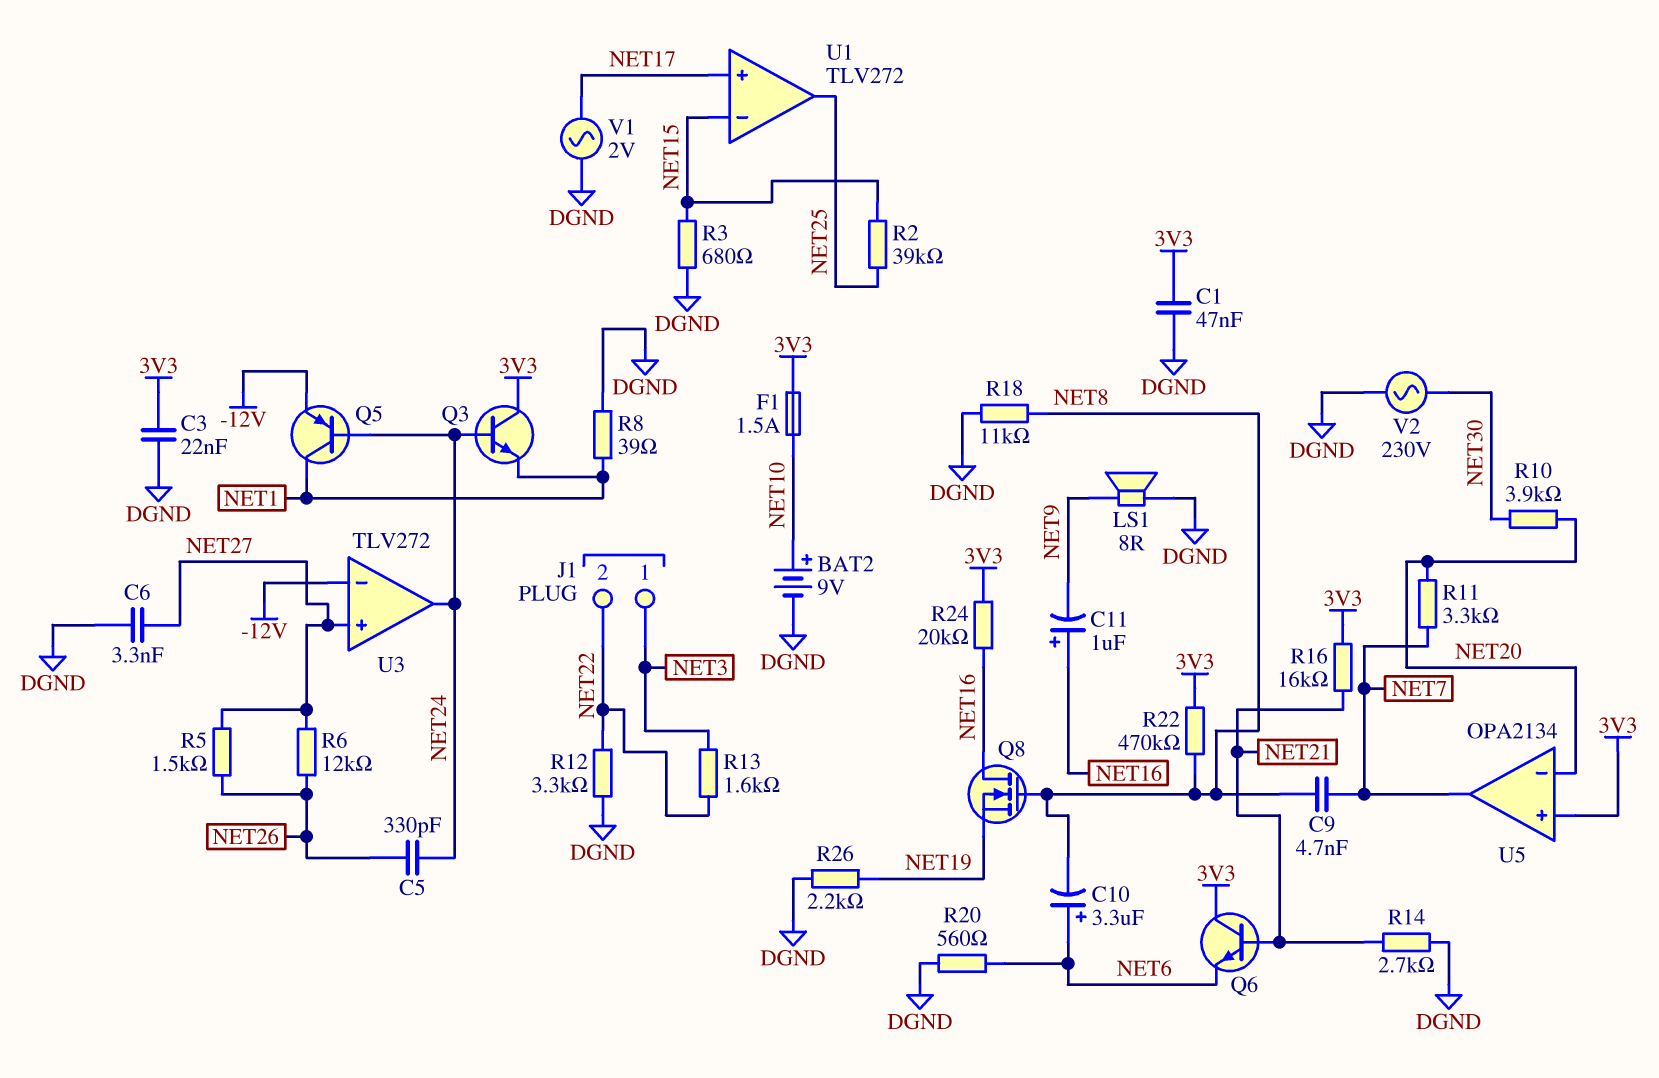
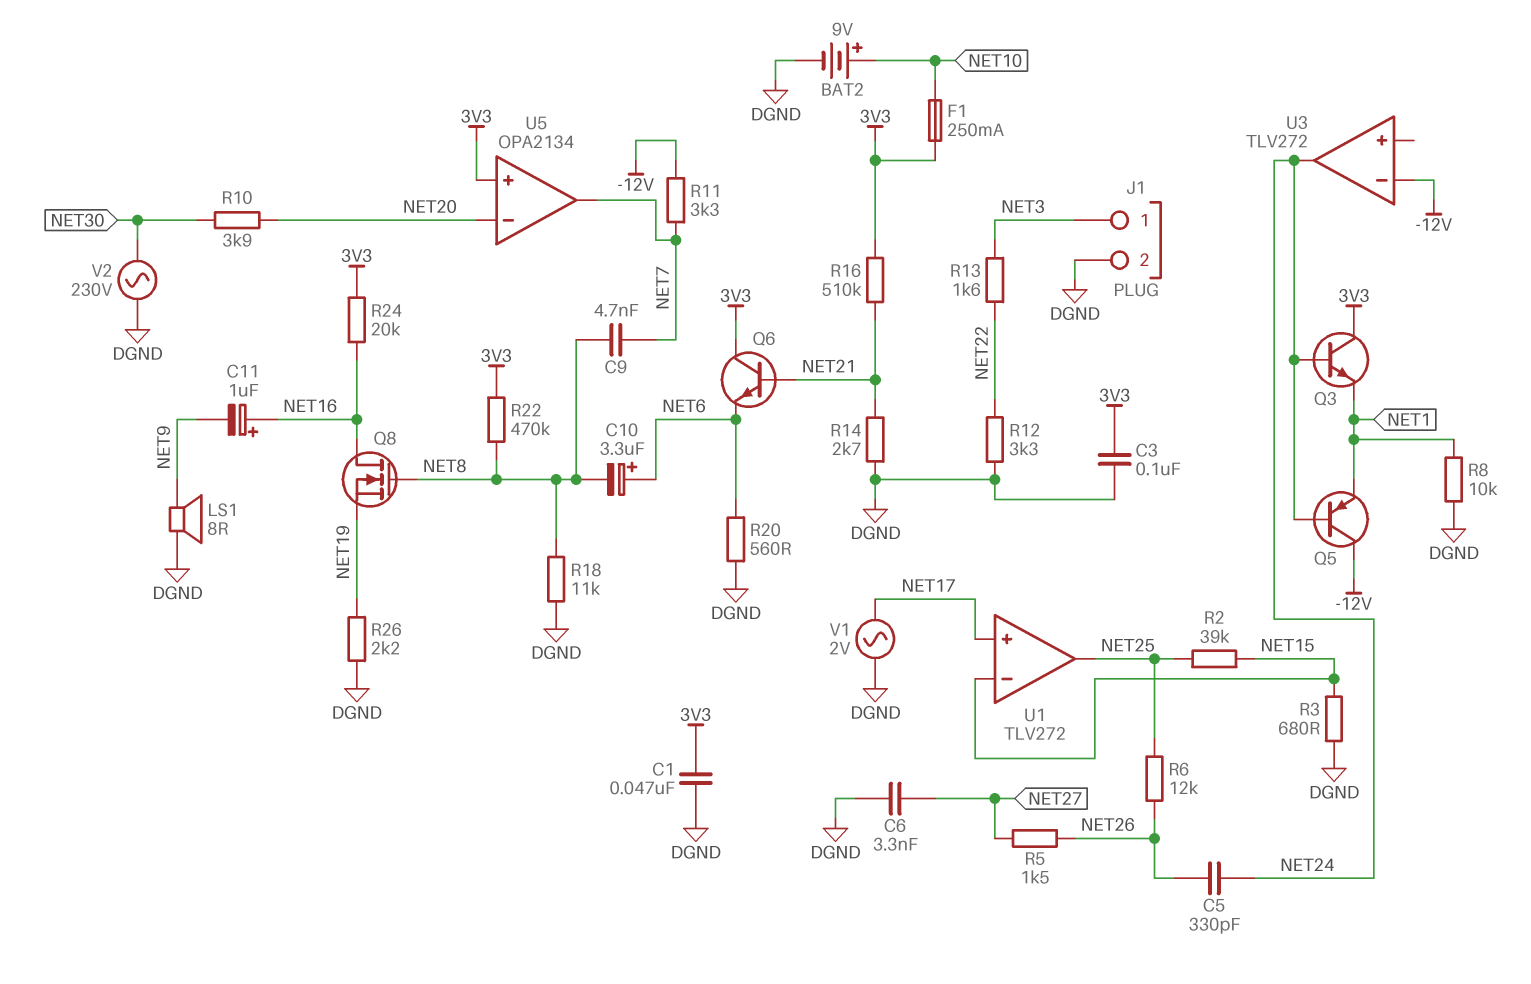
C3: 22nF (3V3, DGND) -> 100nF (3V3, DGND)
F1: 1.5A (3V3, NET10) -> 250mA (3V3, NET10)
J1 pin 2: NET22 -> DGND
Q5: PNP (B NET24, C NET1, E -12V) -> PNP (B NET24, C -12V, E NET1)
R6: 12k (NET26, NET27) -> 12k (NET25, NET26)
R8: 39 (DGND, NET1) -> 10k (DGND, NET1)
R11: 3.3k (NET7, NET20) -> 3.3k (-12V, NET7)
R16: 16k (3V3, NET21) -> 510k (3V3, NET21)
U3 pin in+: NET27 -> none

